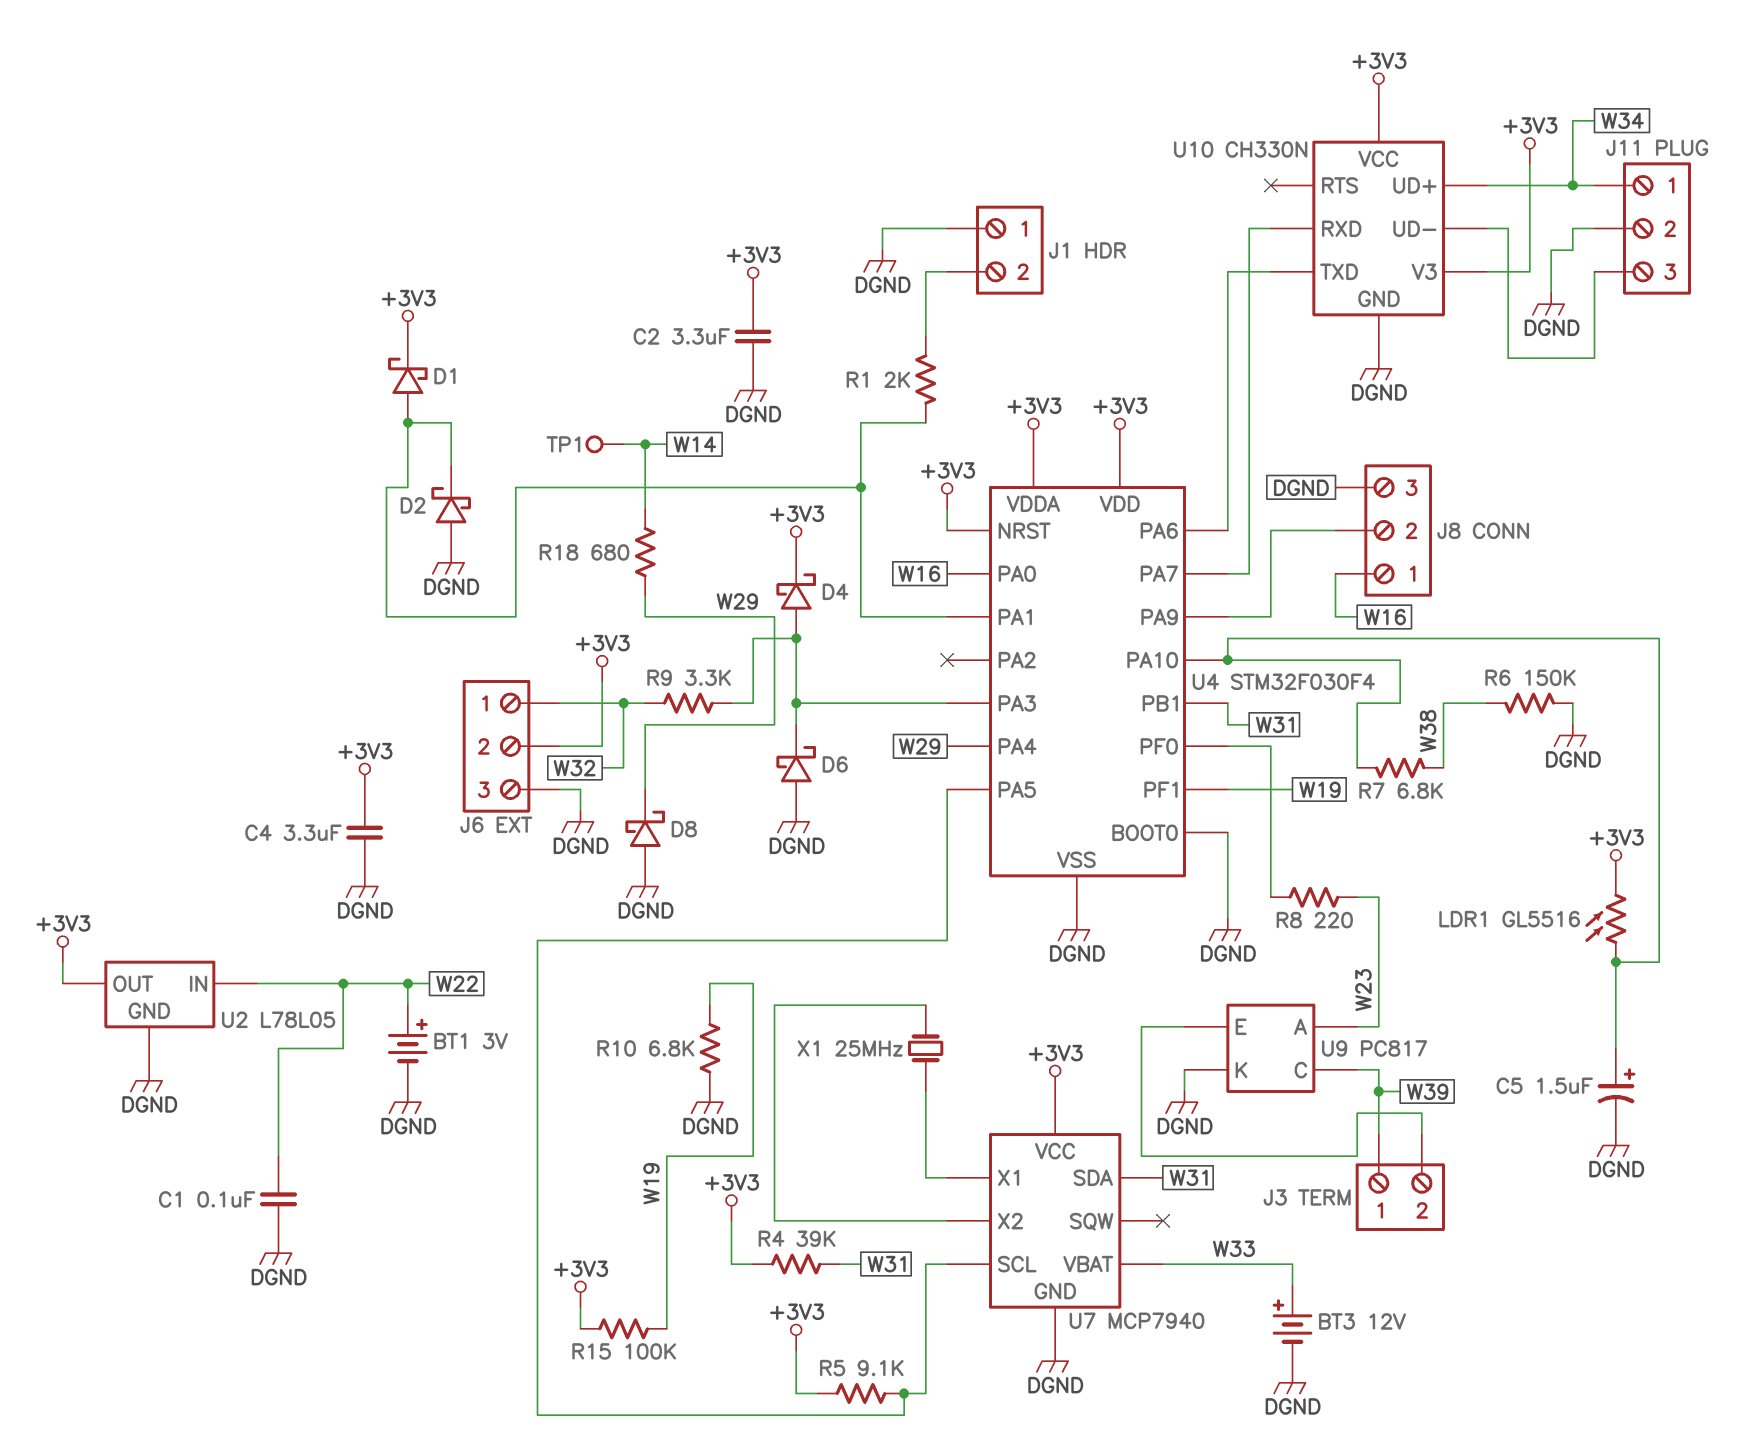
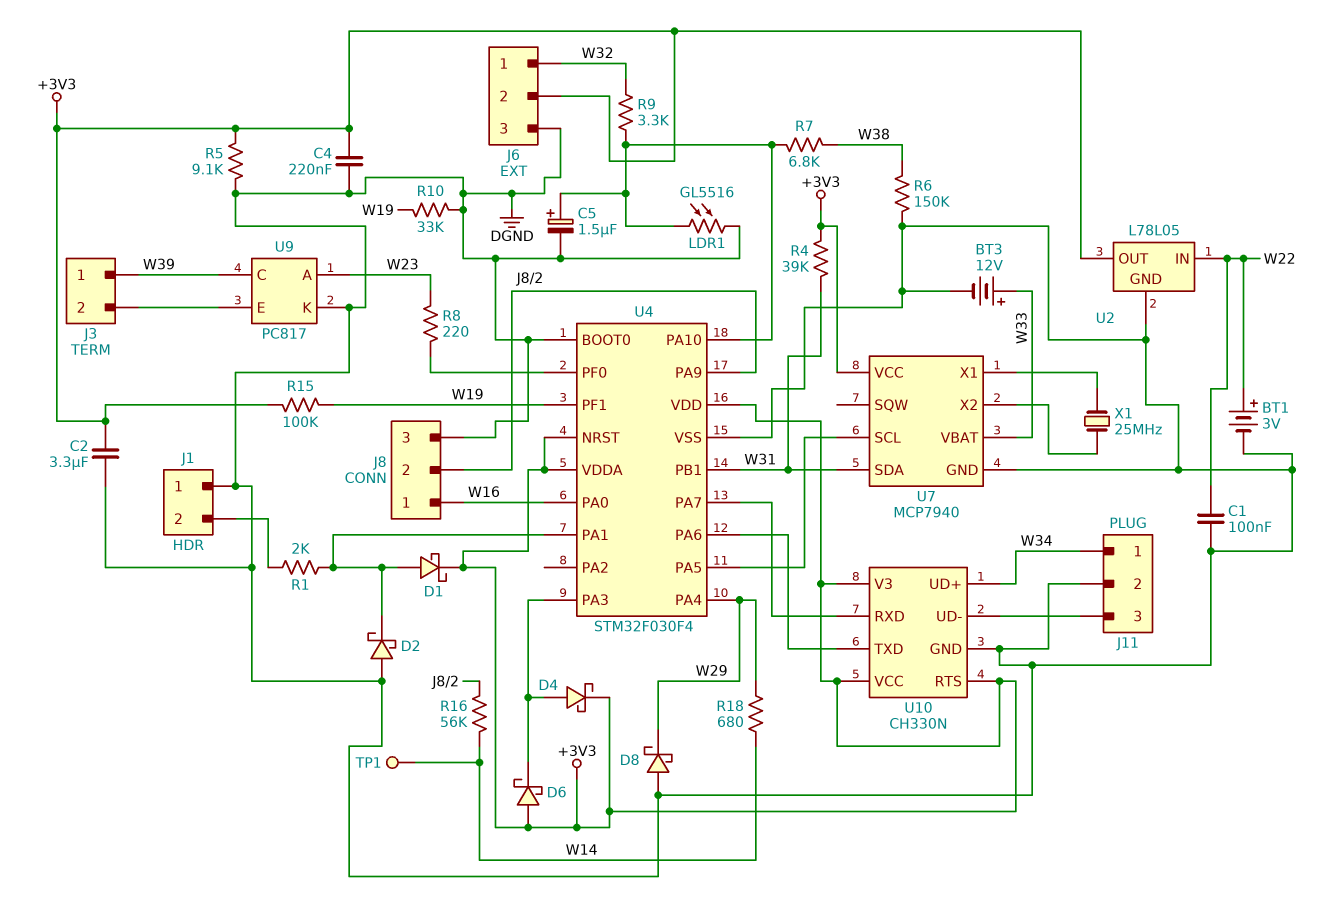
C4: 3.3uF (+3V3, DGND) -> 220nF (+3V3, DGND)
D6: schottky (A DGND, K U4/PA3) -> schottky (A +3V3, K U4/PA3)
LDR1: GL5516 (+3V3, U4/PA10) -> GL5516 (DGND, U4/PA10)
R5: 9.1k (+3V3, U4/PA5) -> 9.1k (+3V3, DGND)
R9: 3.3k (U4/PA3, W32) -> 3.3k (U4/PA10, W32)
R10: 6.8k (DGND, W19) -> 33k (DGND, W19)
R16: none -> 56k (J8/2, W14)
U10 pin RTS: none -> +3V3

